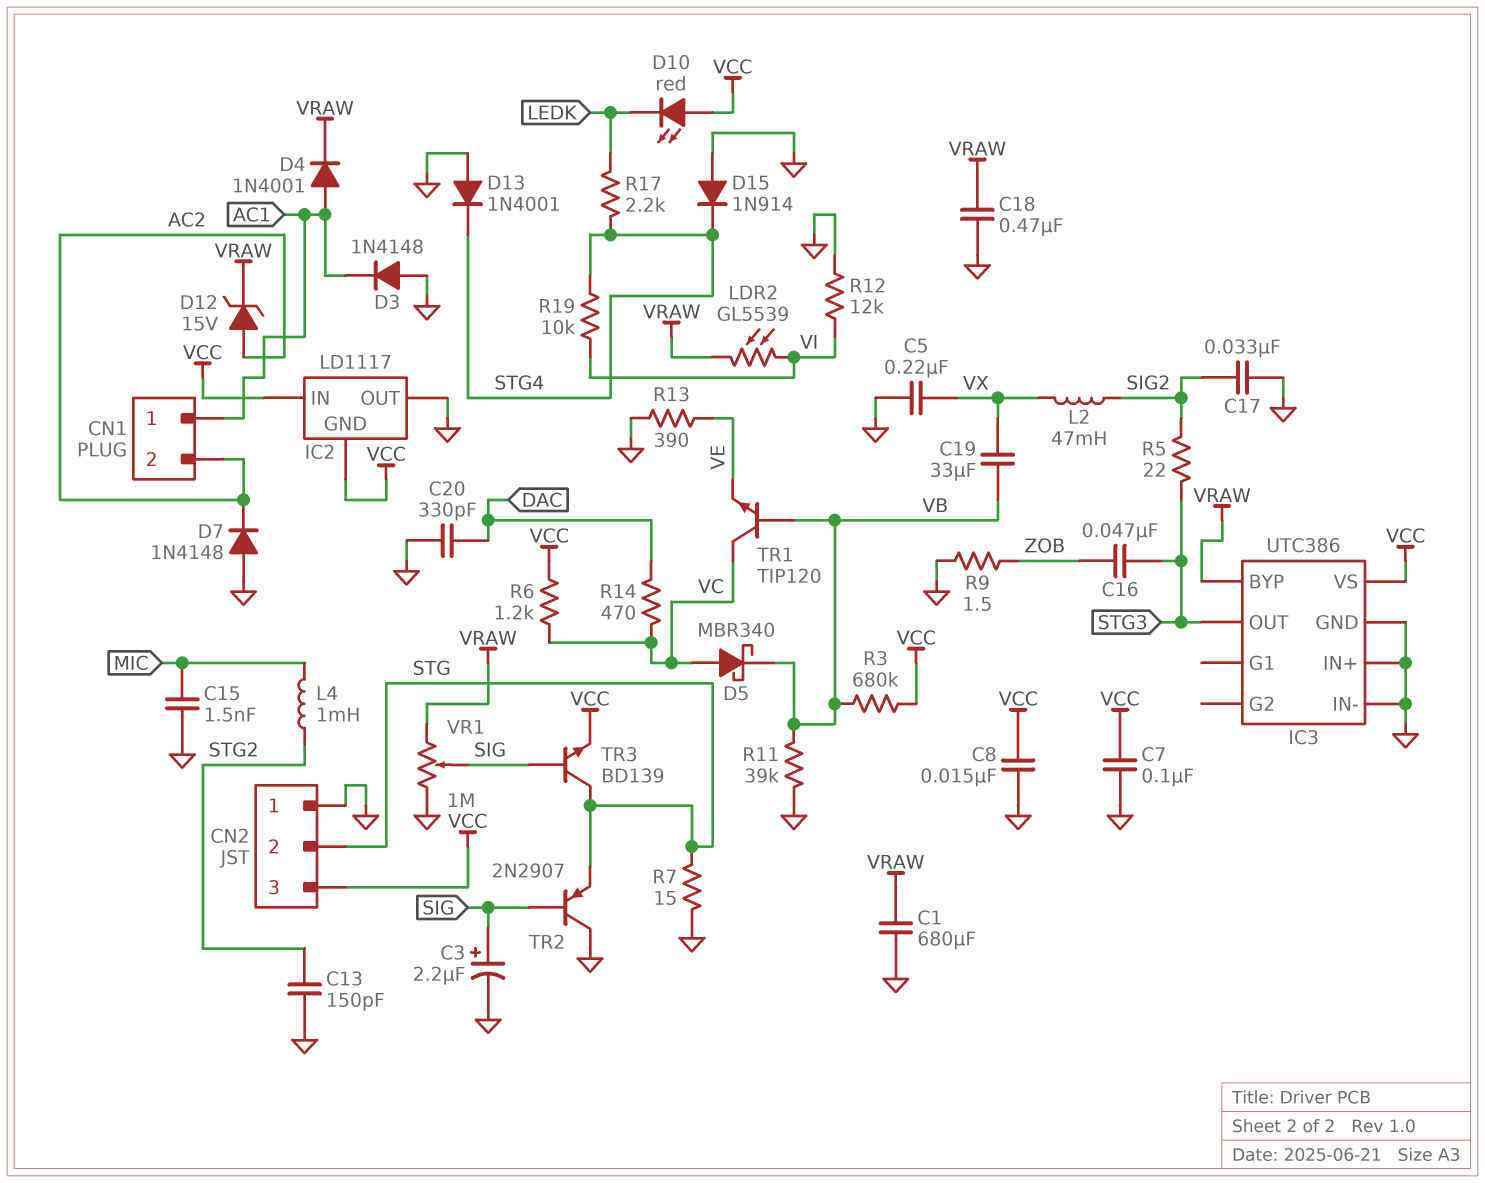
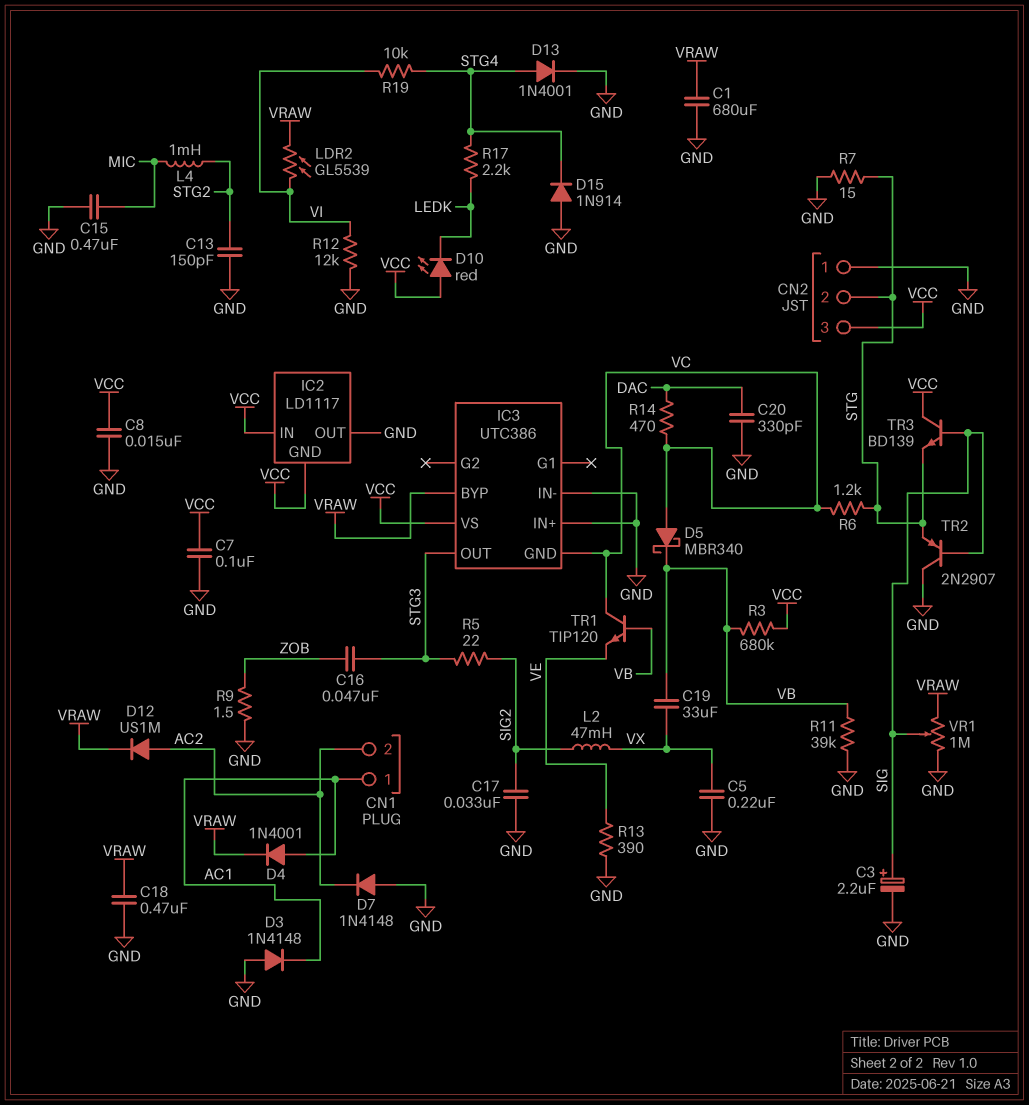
C15: 1.5nF (GND, MIC) -> 470nF (GND, MIC)
D12: zener 15V (A AC2, K VRAW) -> diode US1M (A AC2, K VRAW)
D13: diode 1N4001 (A GND, K STG4) -> diode 1N4001 (A STG4, K GND)
IC3 pin GND: GND -> VC
R6: 1.2k (VC, VCC) -> 1.2k (STG, VC)
TR3: NPN BD139 (B SIG, C STG, E VCC) -> NPN BD139 (B SIG, C VCC, E STG)

